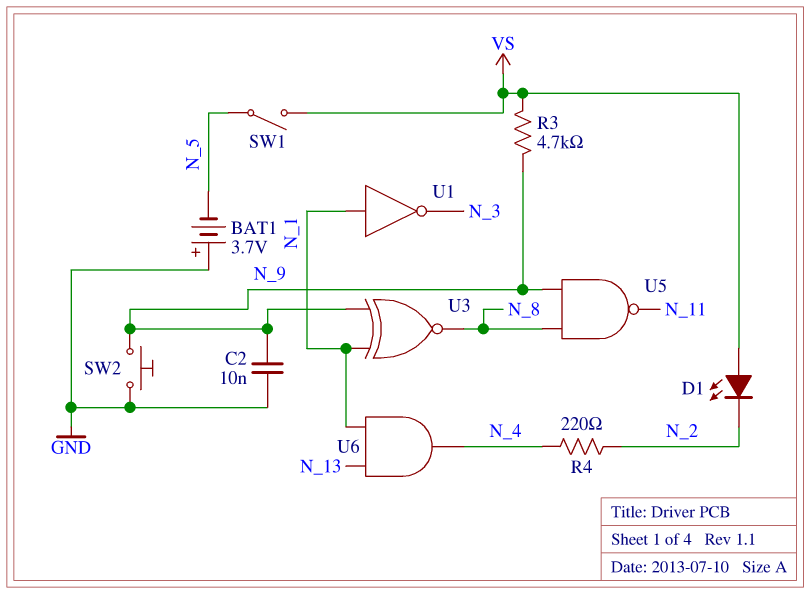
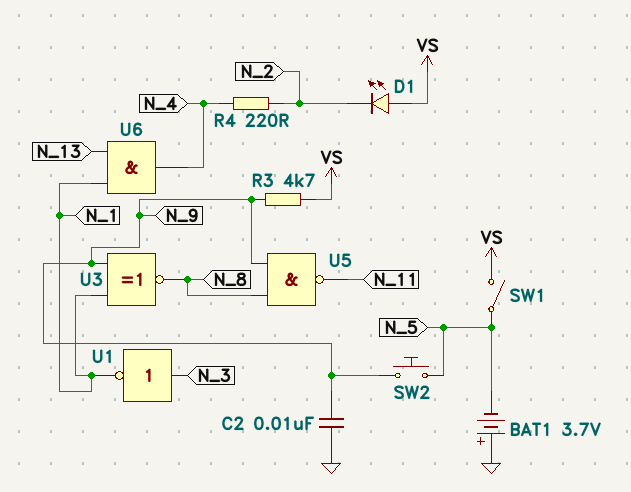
SW2: button (GND, N_9) -> button (N_5, N_9)
U1: NOT (in N_1, out N_3) -> NOT (in N_3, out N_1)

